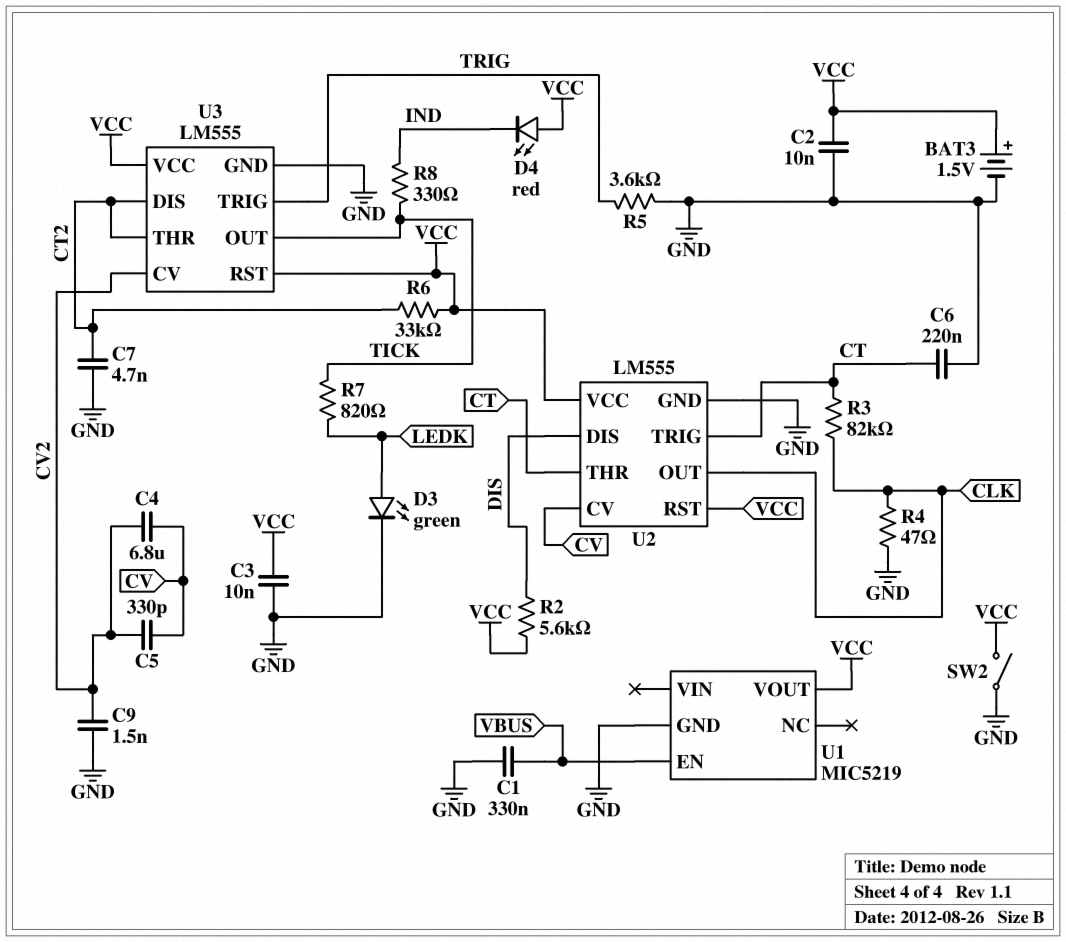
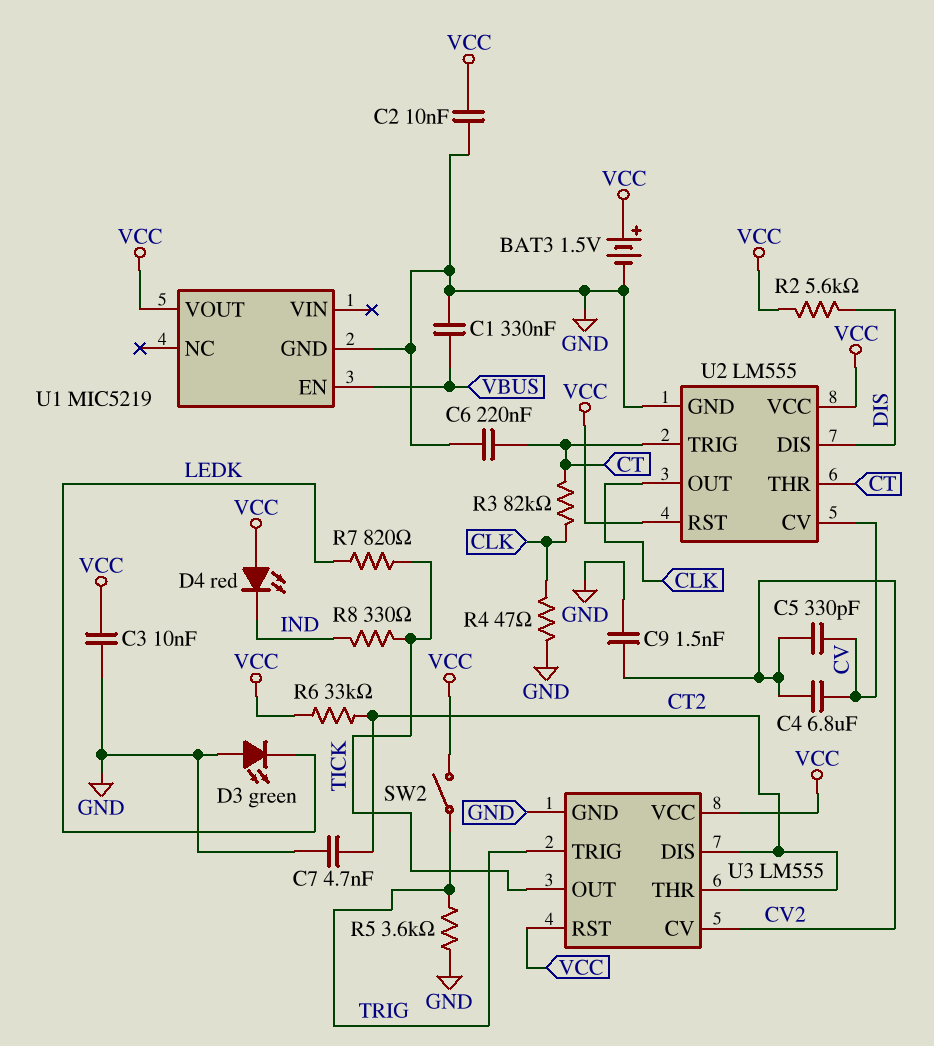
D3: LED green (A LEDK, K GND) -> LED green (A GND, K LEDK)
SW2: switch (GND, VCC) -> switch (TRIG, VCC)

